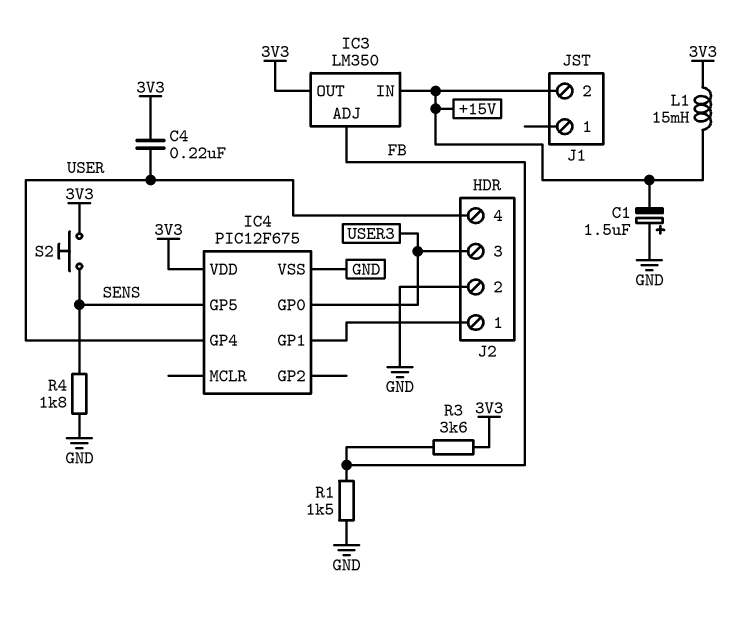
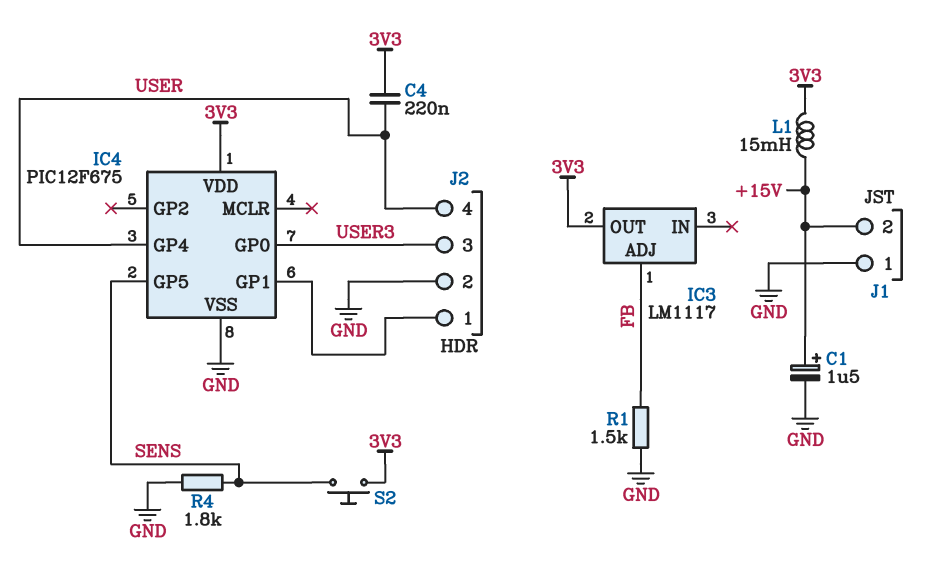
C1: 1.5uF (plus GND, minus +15V) -> 1.5uF (plus +15V, minus GND)
IC3: LM350 -> LM1117
IC3 pin IN: +15V -> none
J1 pin 1: none -> GND
R3: 3.6k (3V3, FB) -> none

